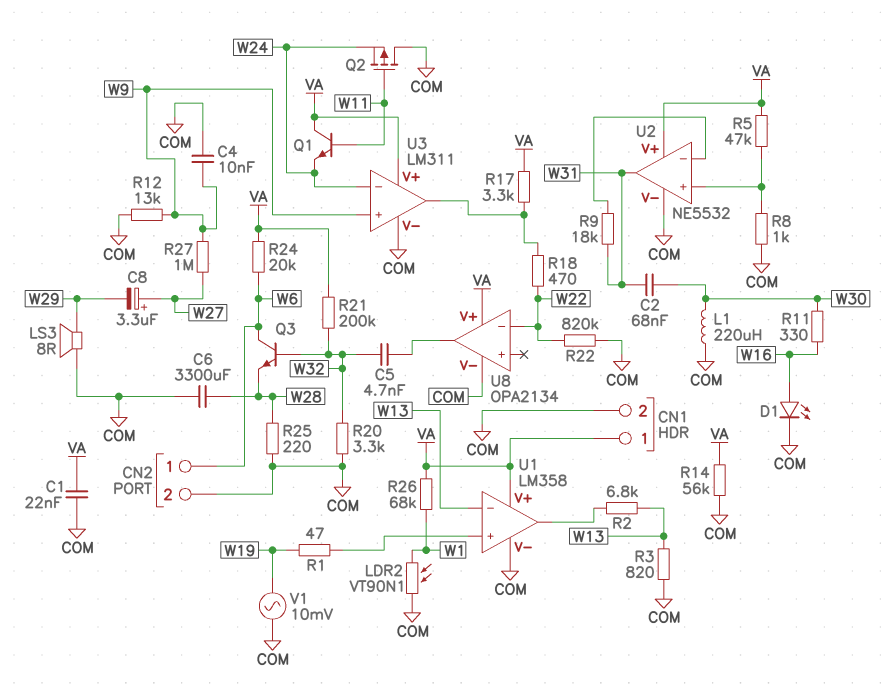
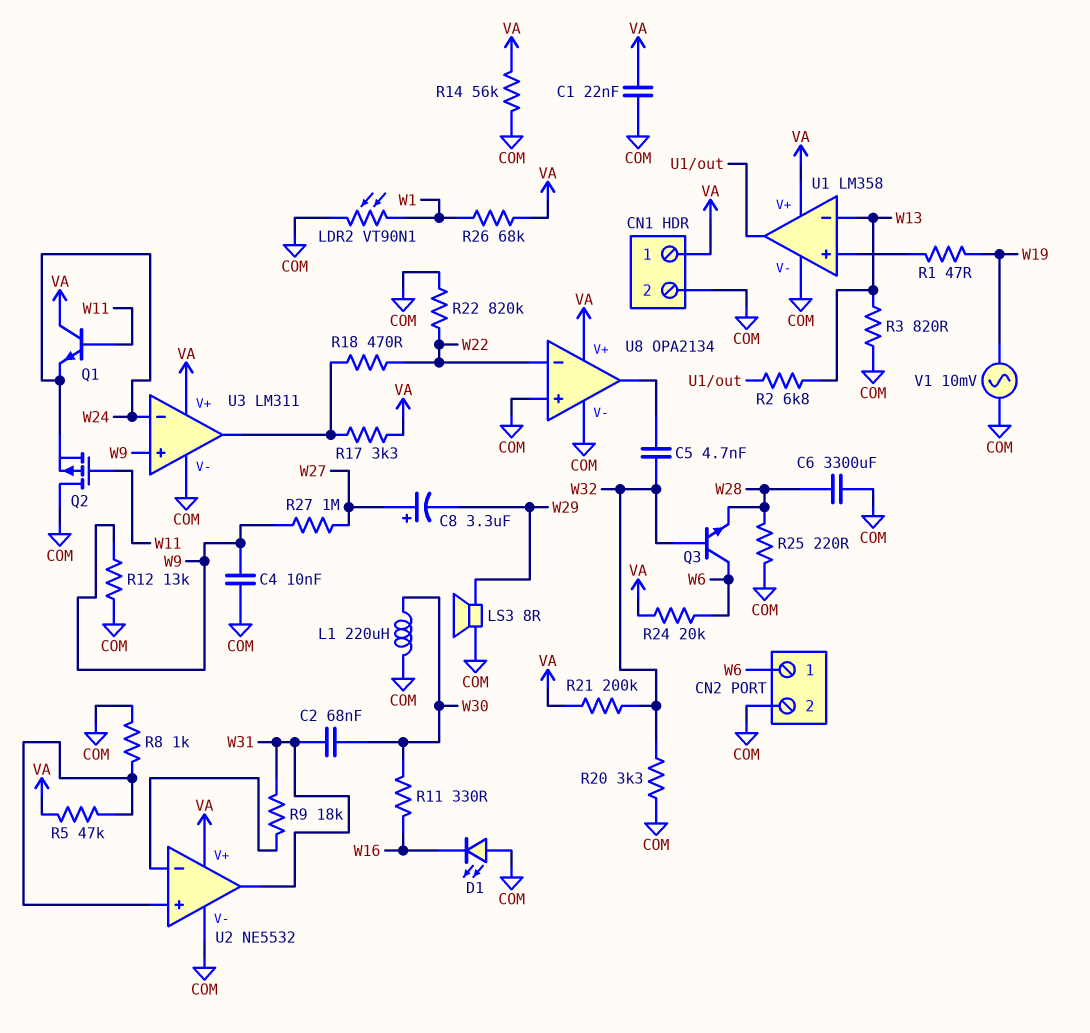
D1: LED (A W16, K COM) -> LED (A COM, K W16)
U8 pin in+: none -> COM

